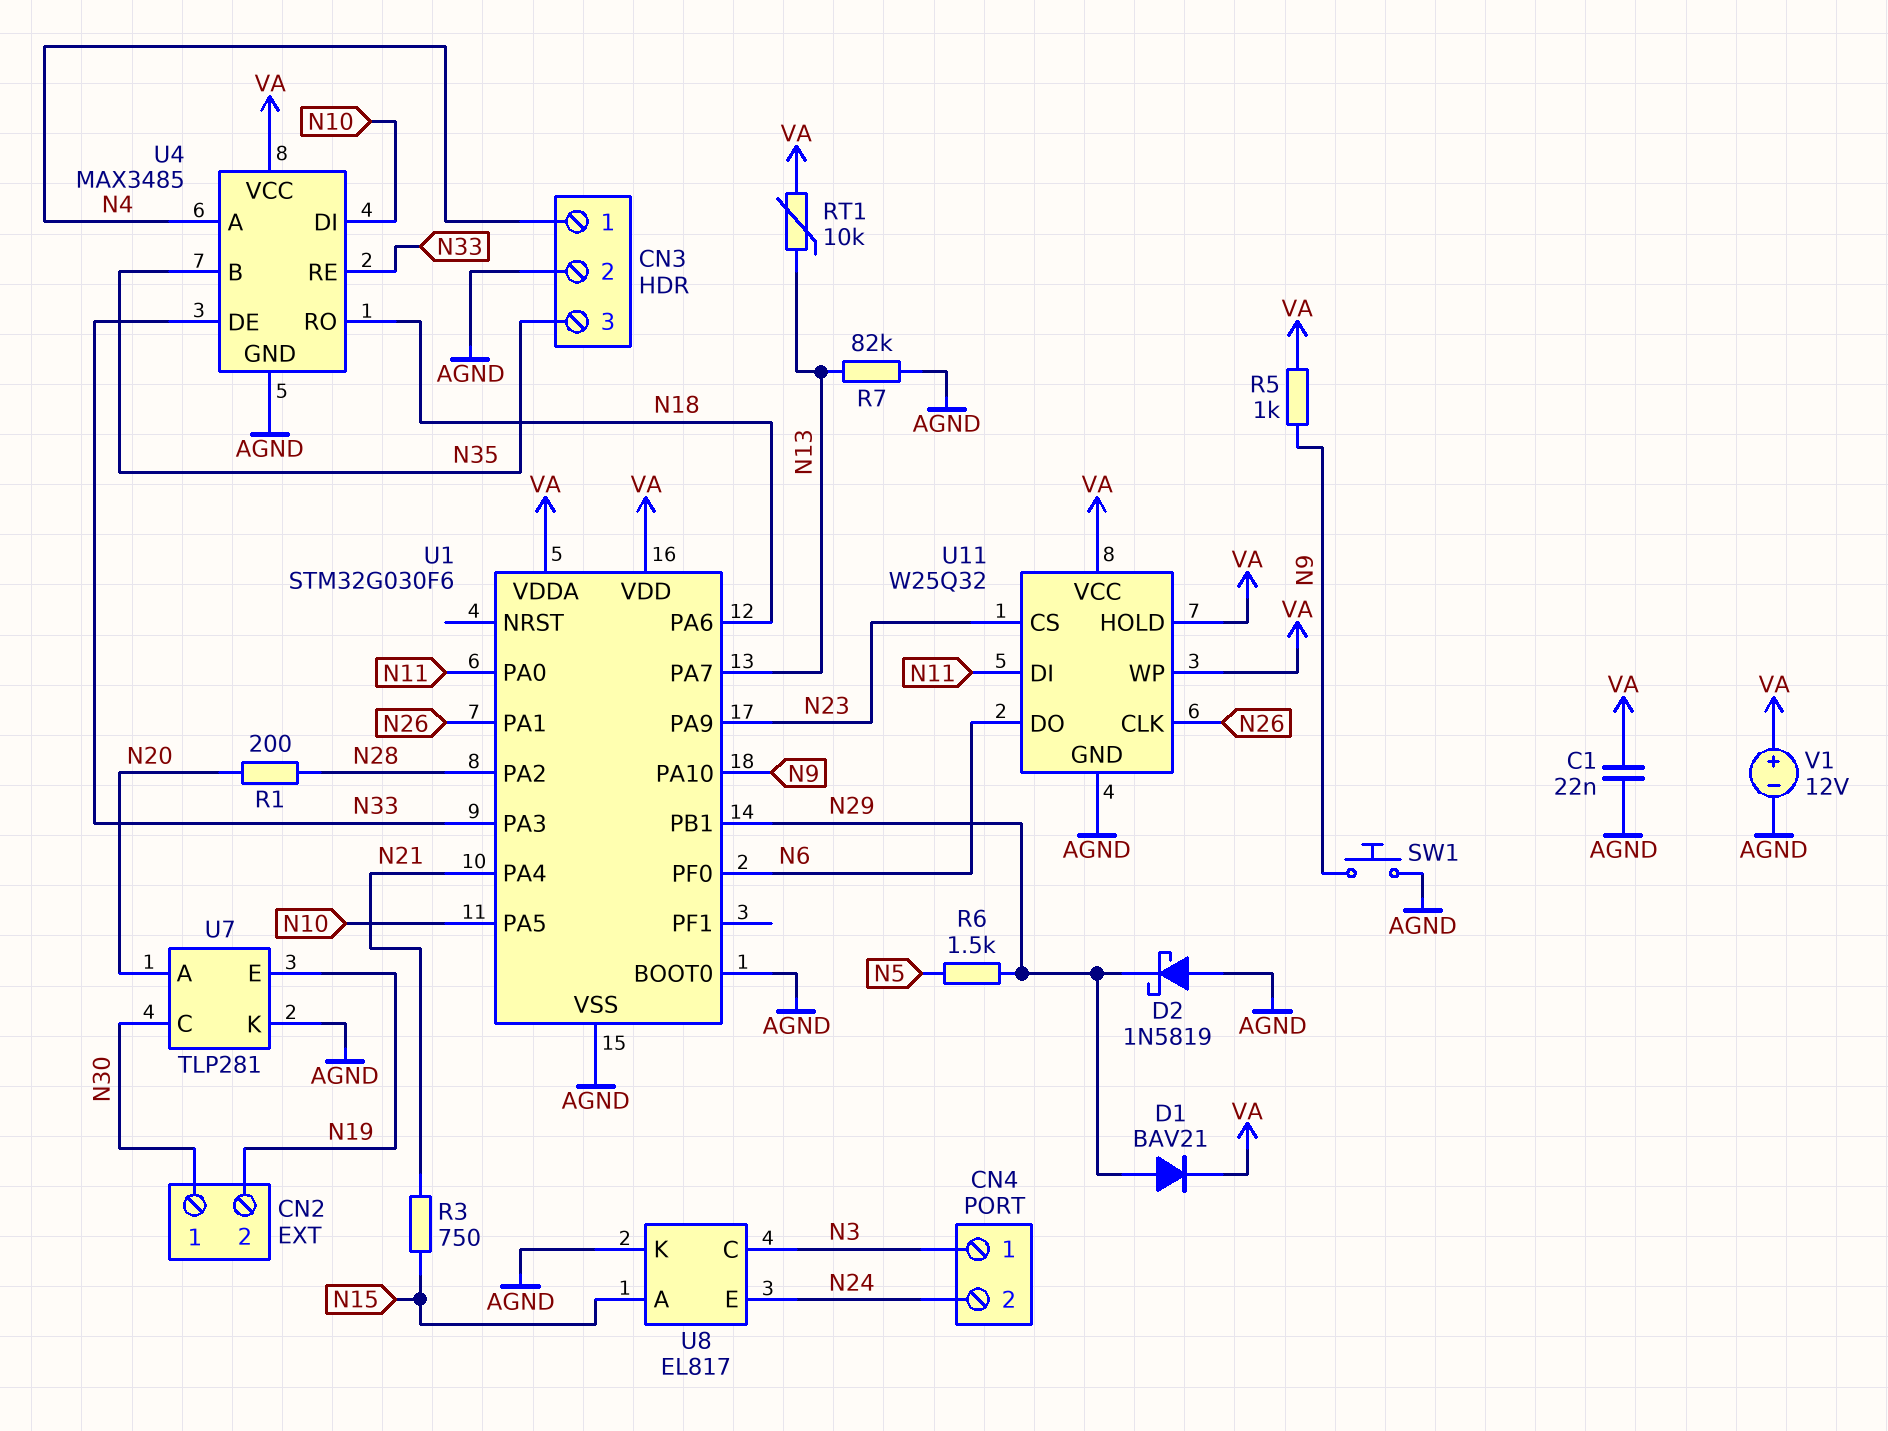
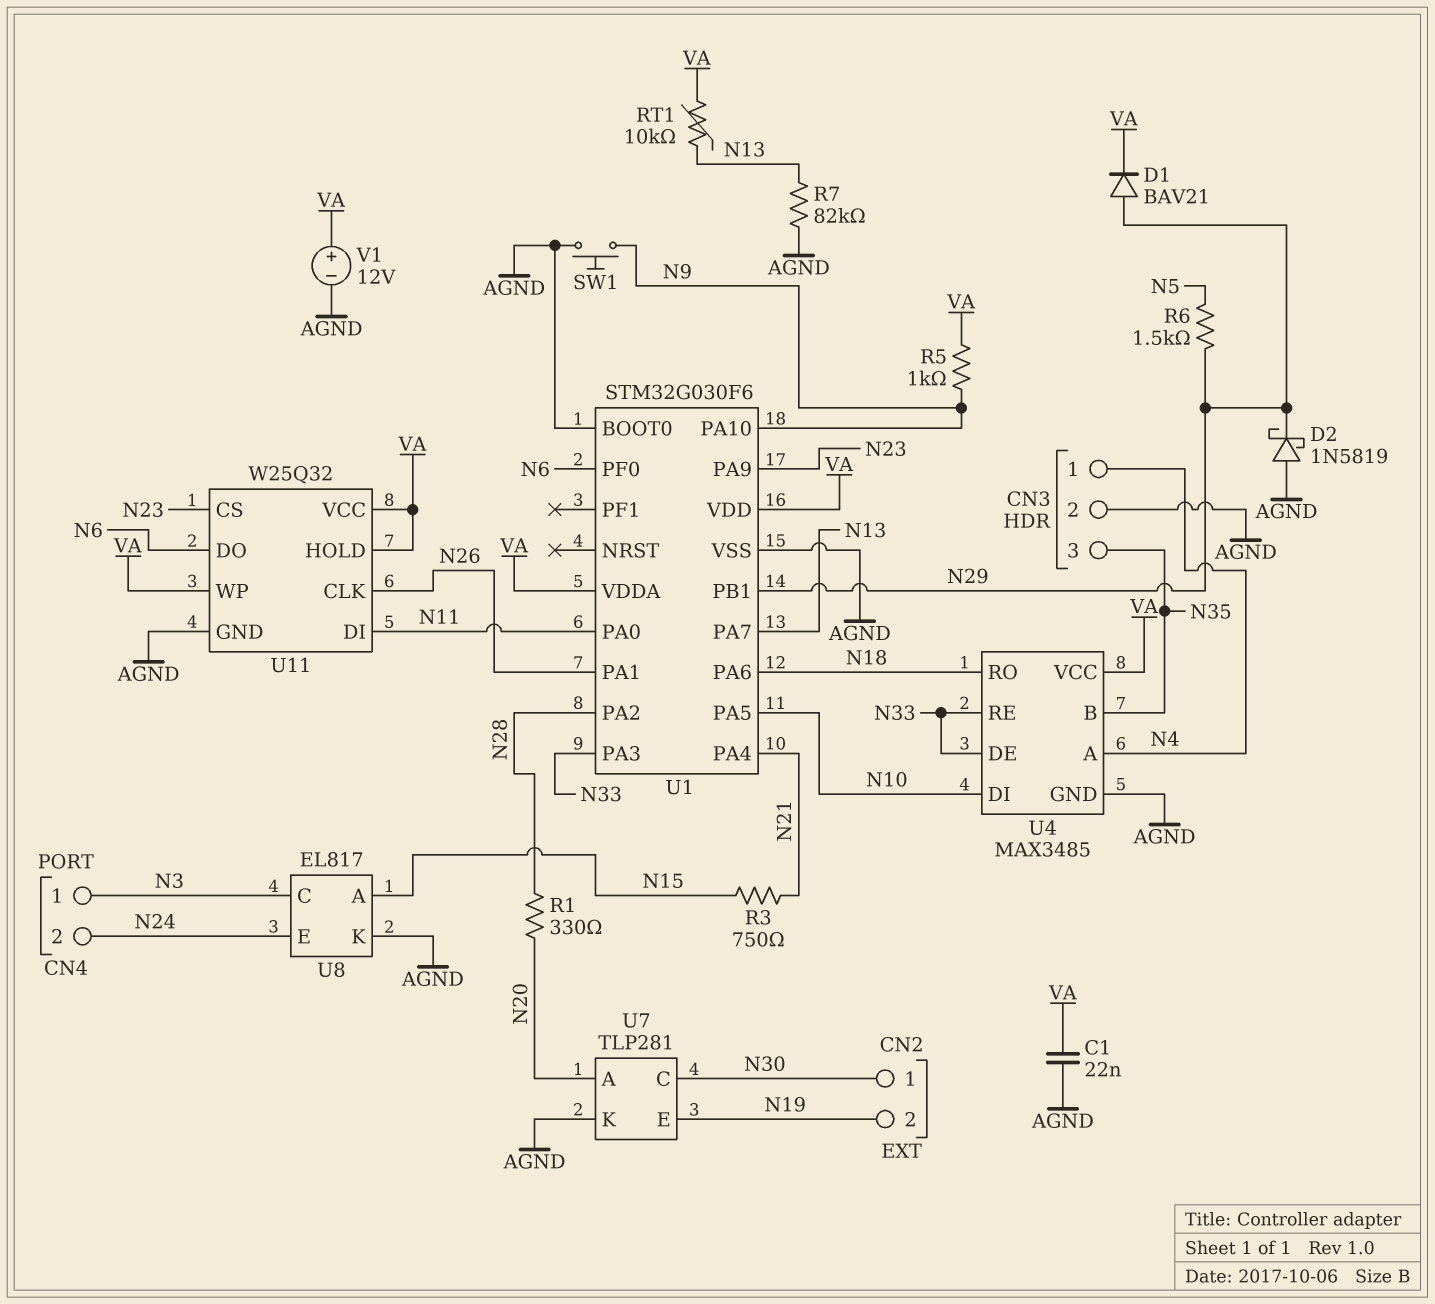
R1: 200 (N20, N28) -> 330 (N20, N28)

